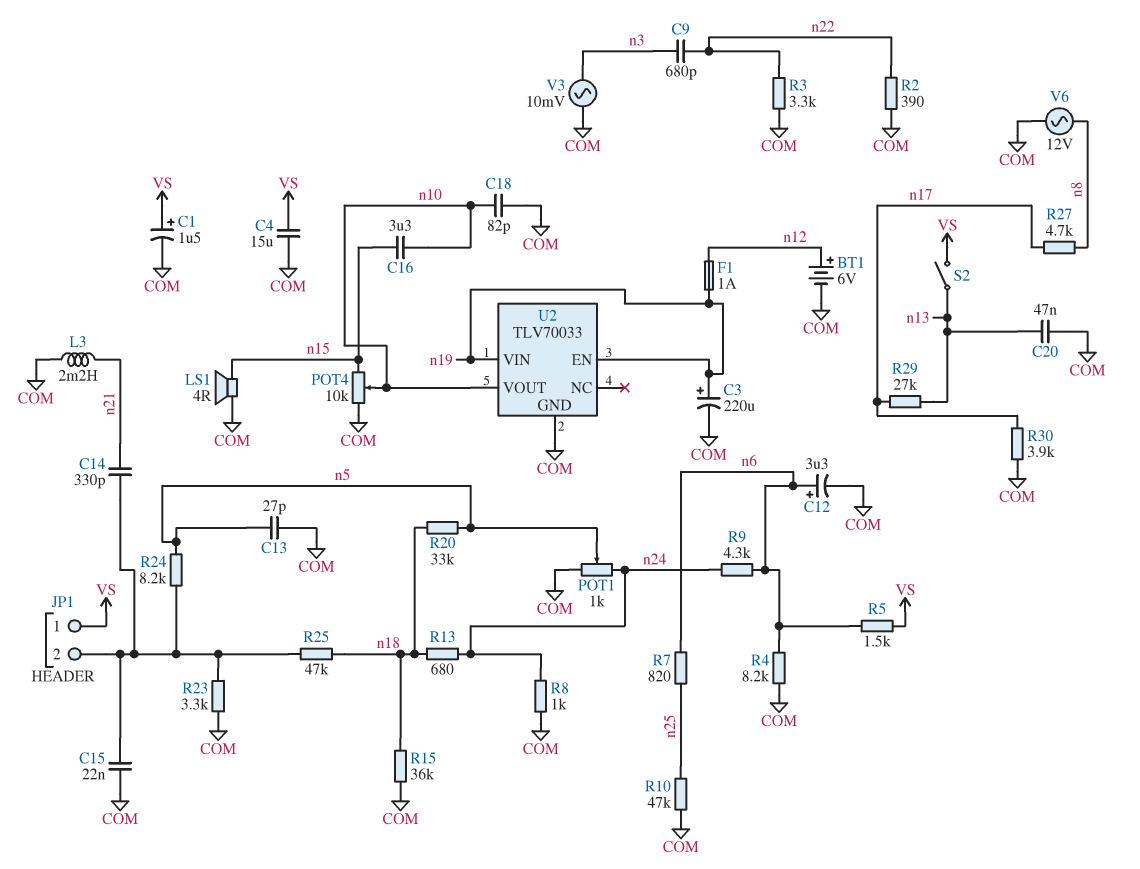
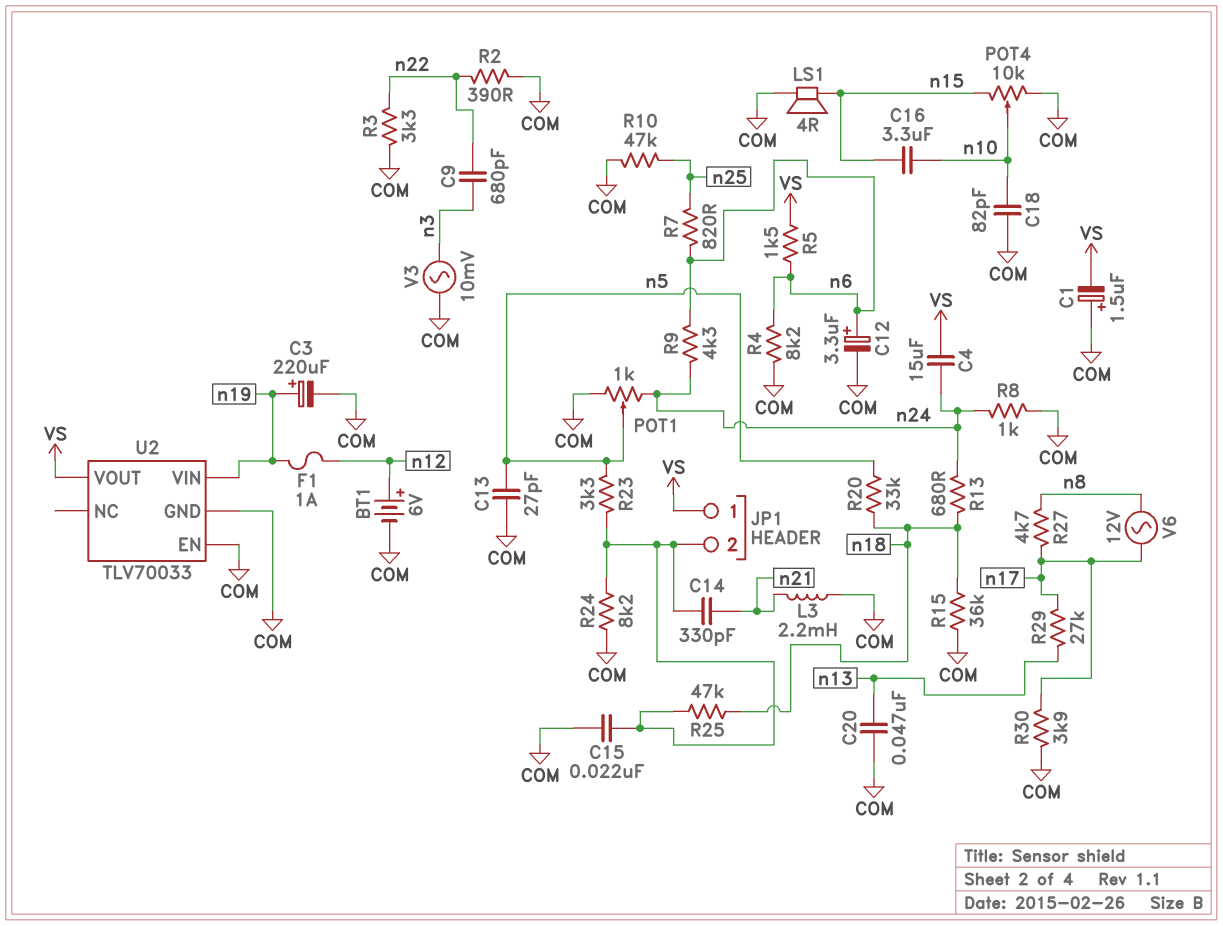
C1: 1.5uF (plus VS, minus COM) -> 1.5uF (plus COM, minus VS)
C4: 15uF (COM, VS) -> 15uF (VS, n24)
R23: 3.3k (COM, JP1/2) -> 3.3k (JP1/2, n5)
R24: 8.2k (JP1/2, n5) -> 8.2k (COM, JP1/2)
S2: switch (VS, n13) -> none
U2 pin EN: n19 -> COM
U2 pin VOUT: n10 -> VS
V6: AC 12V (COM, n8) -> AC 12V (n8, n17)

